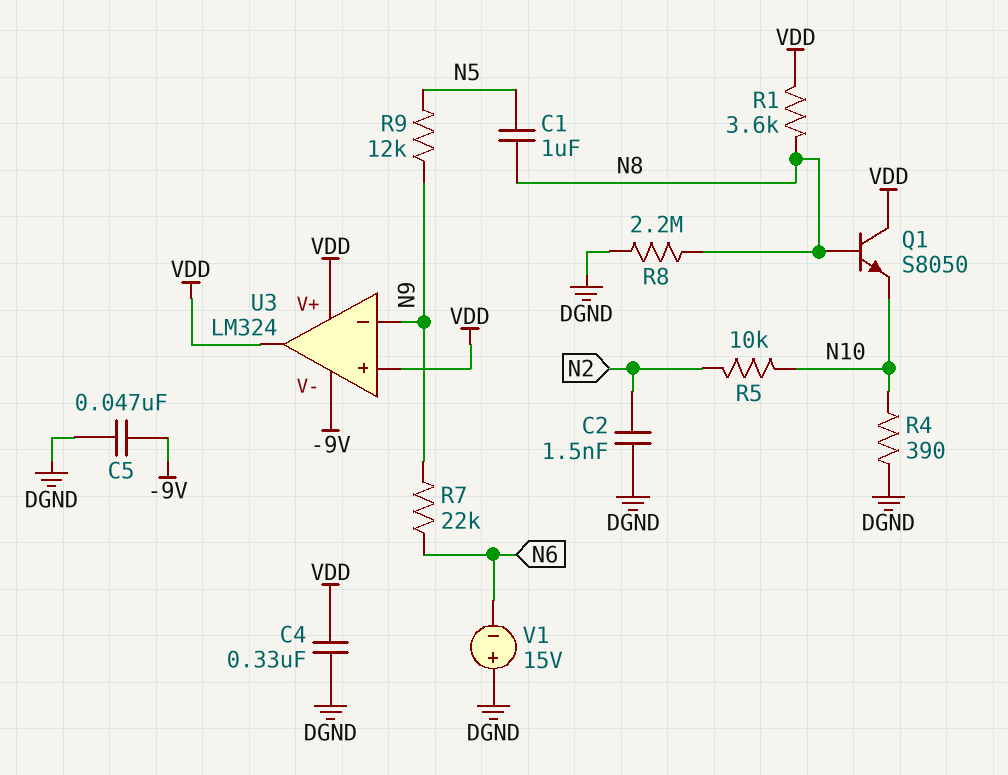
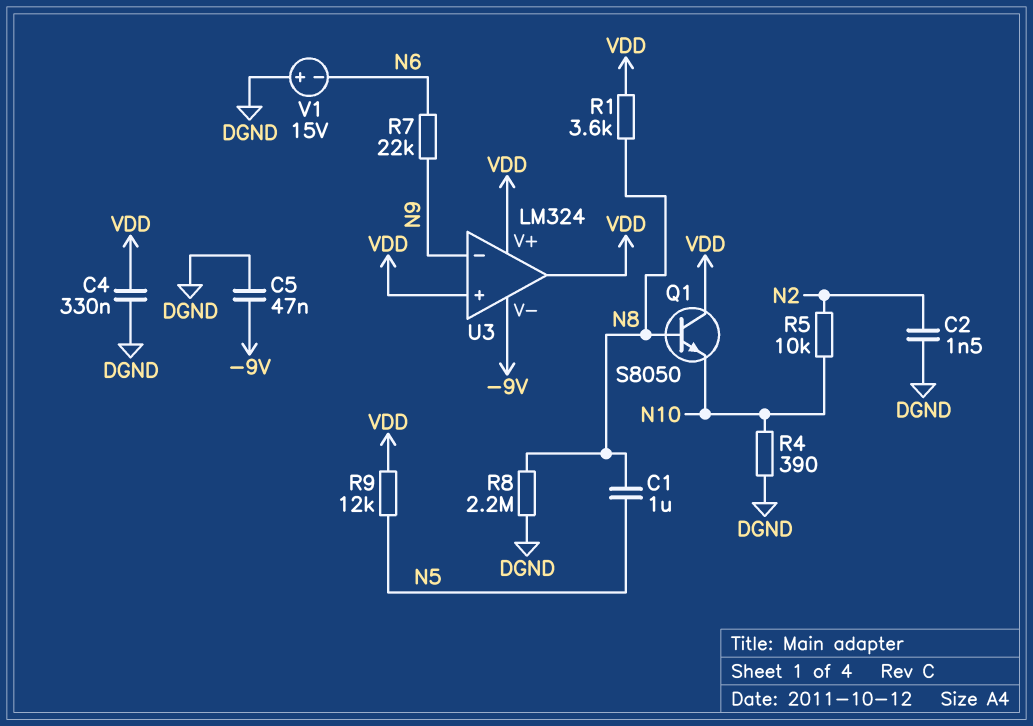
R9: 12k (N5, N9) -> 12k (N5, VDD)

